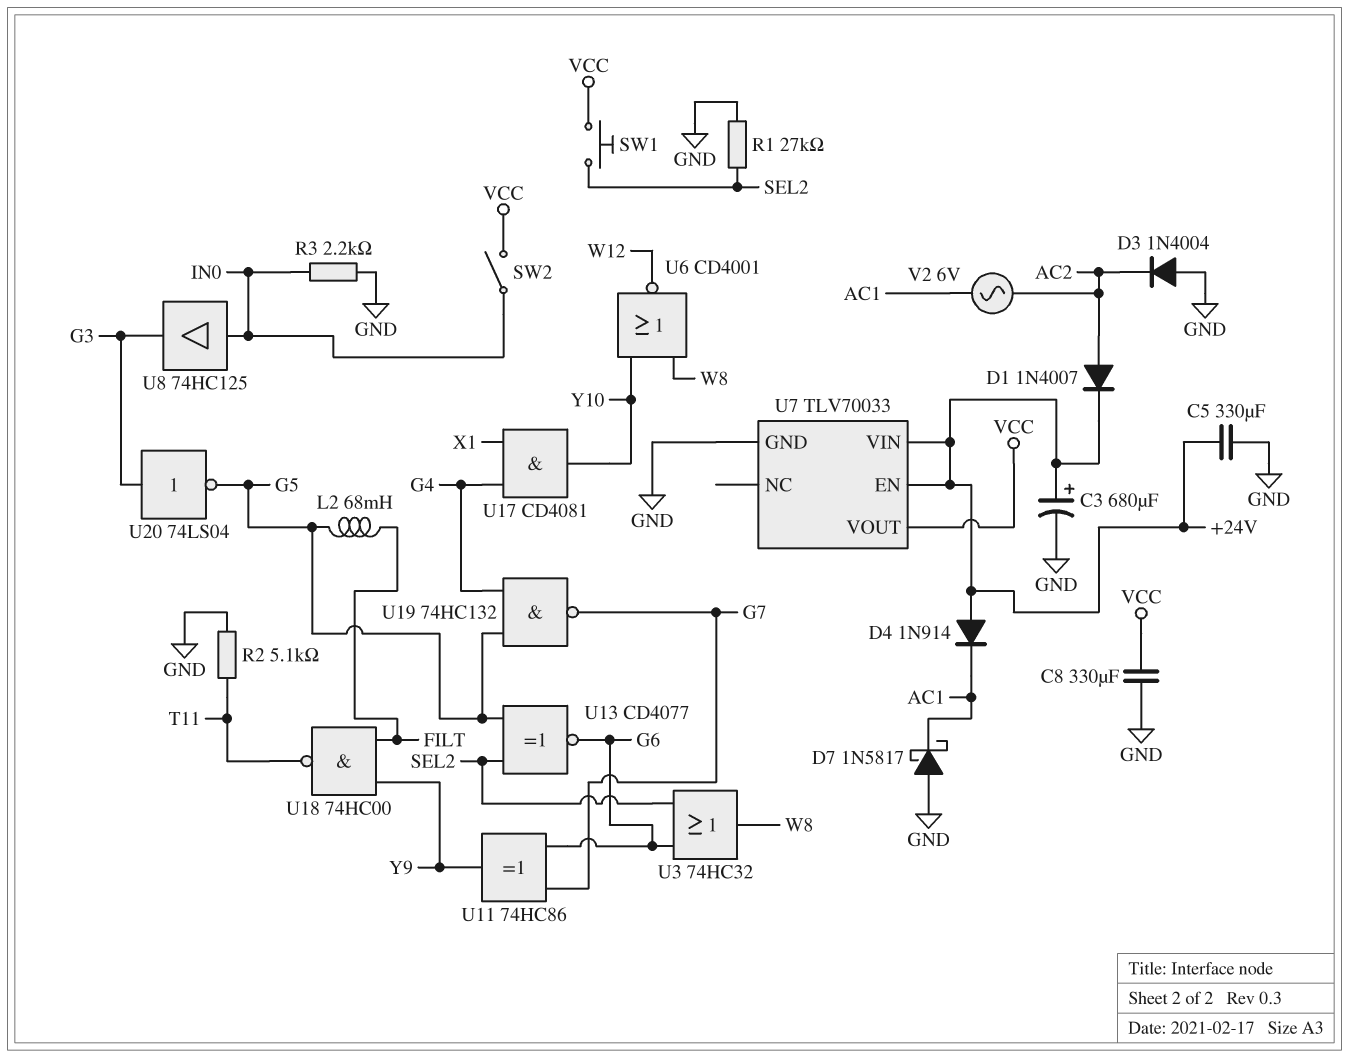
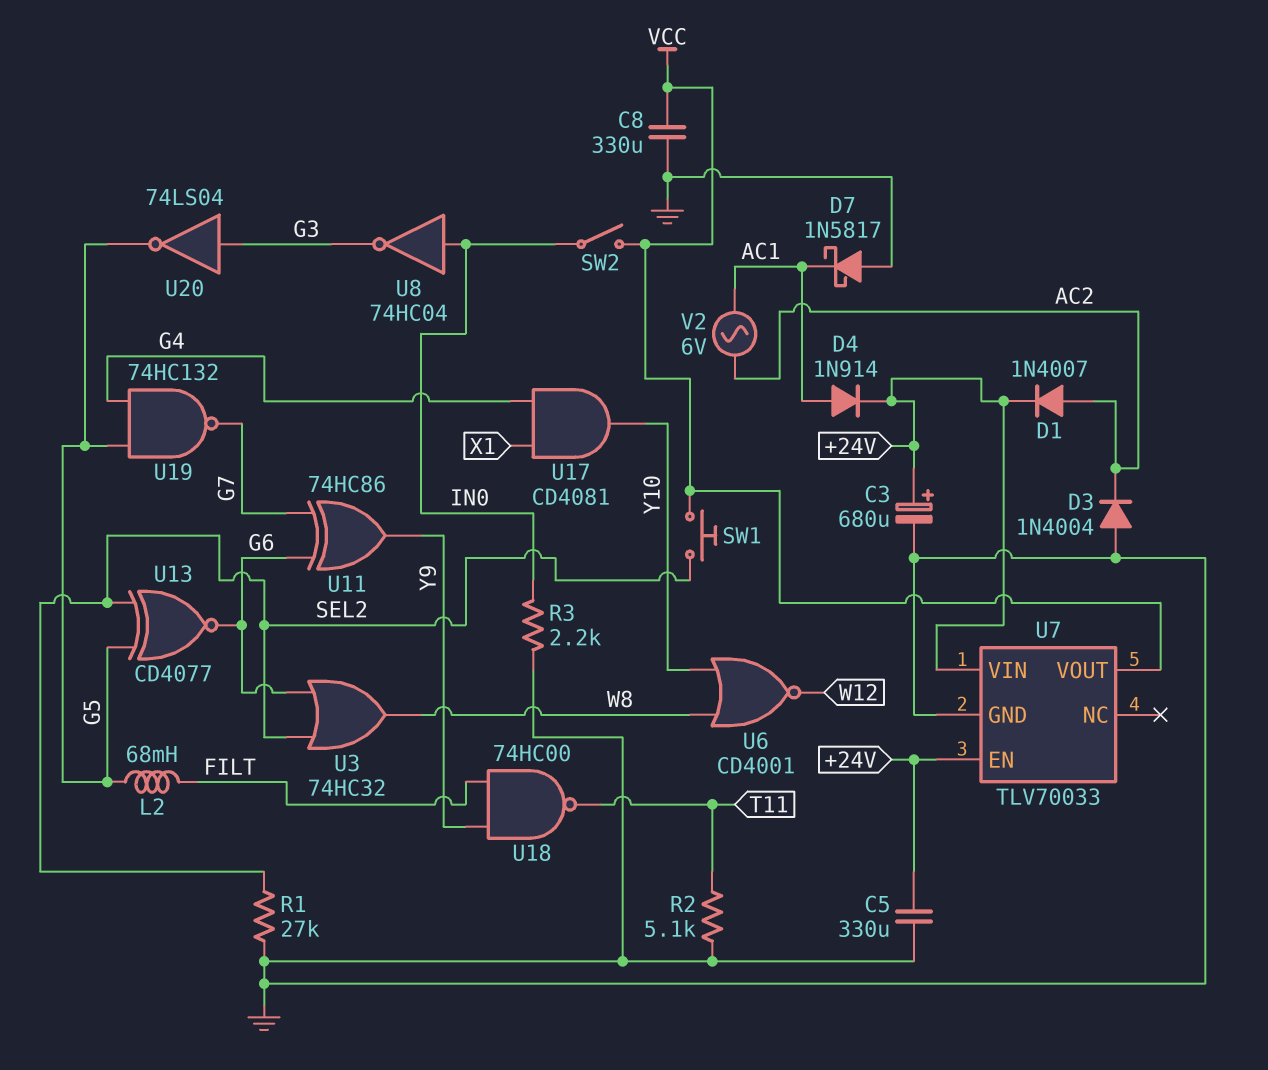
D4: diode 1N914 (A +24V, K AC1) -> diode 1N914 (A AC1, K +24V)
U8: buffer 74HC125 (in IN0, out G3) -> NOT 74HC04 (in IN0, out G3)

